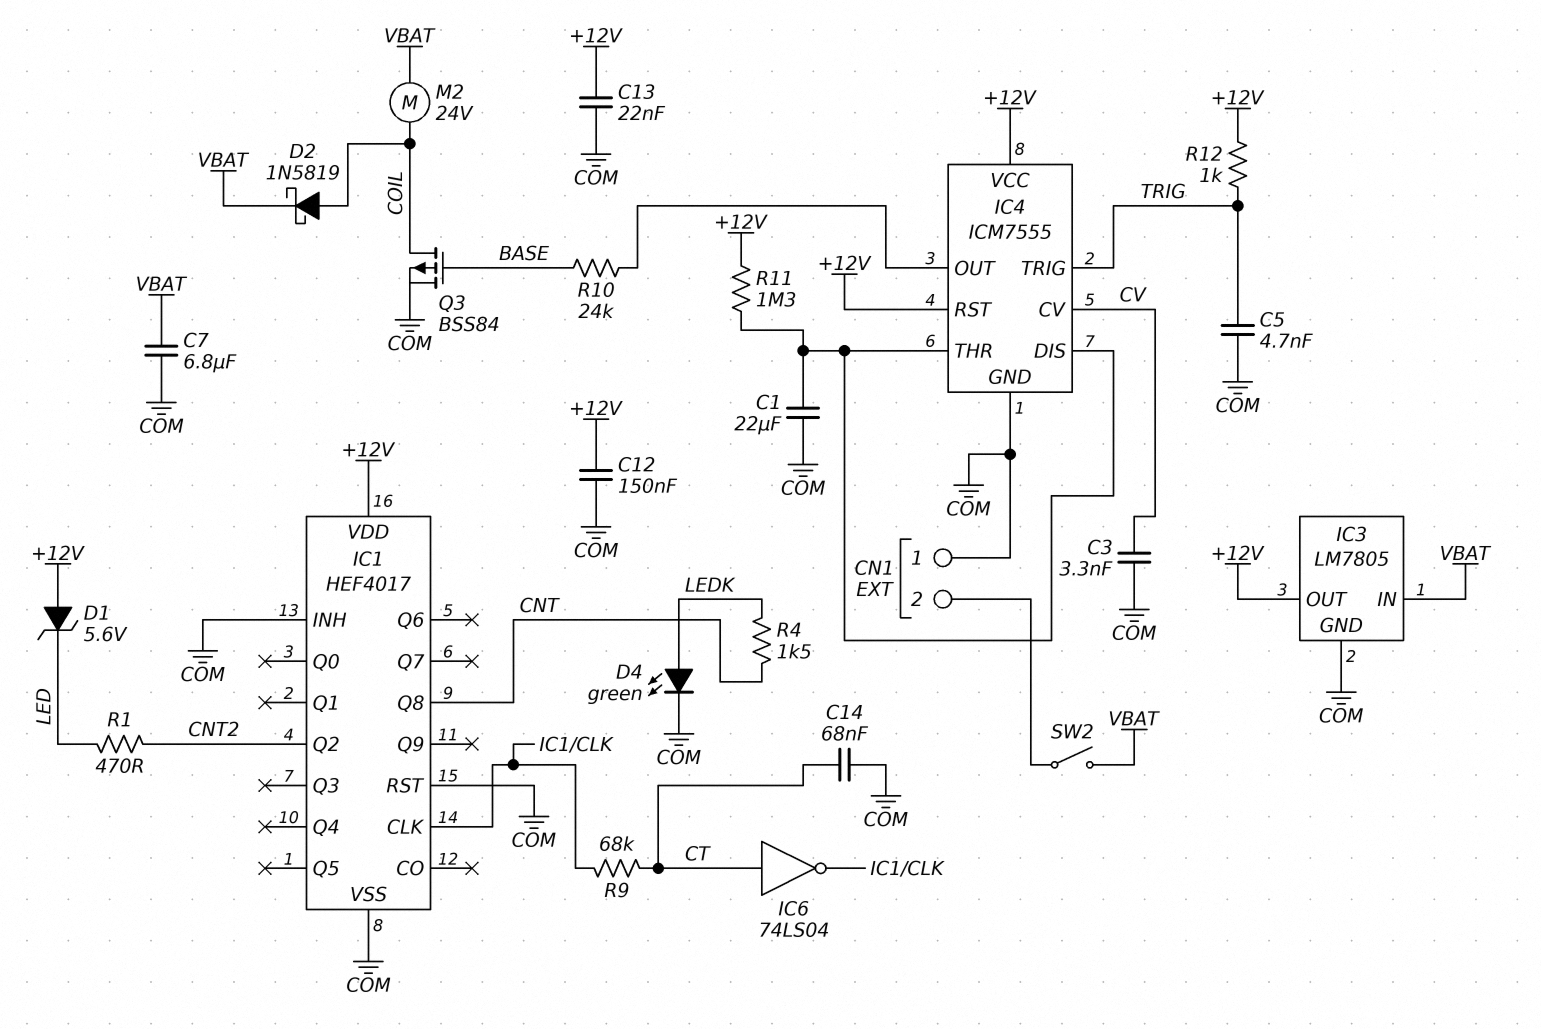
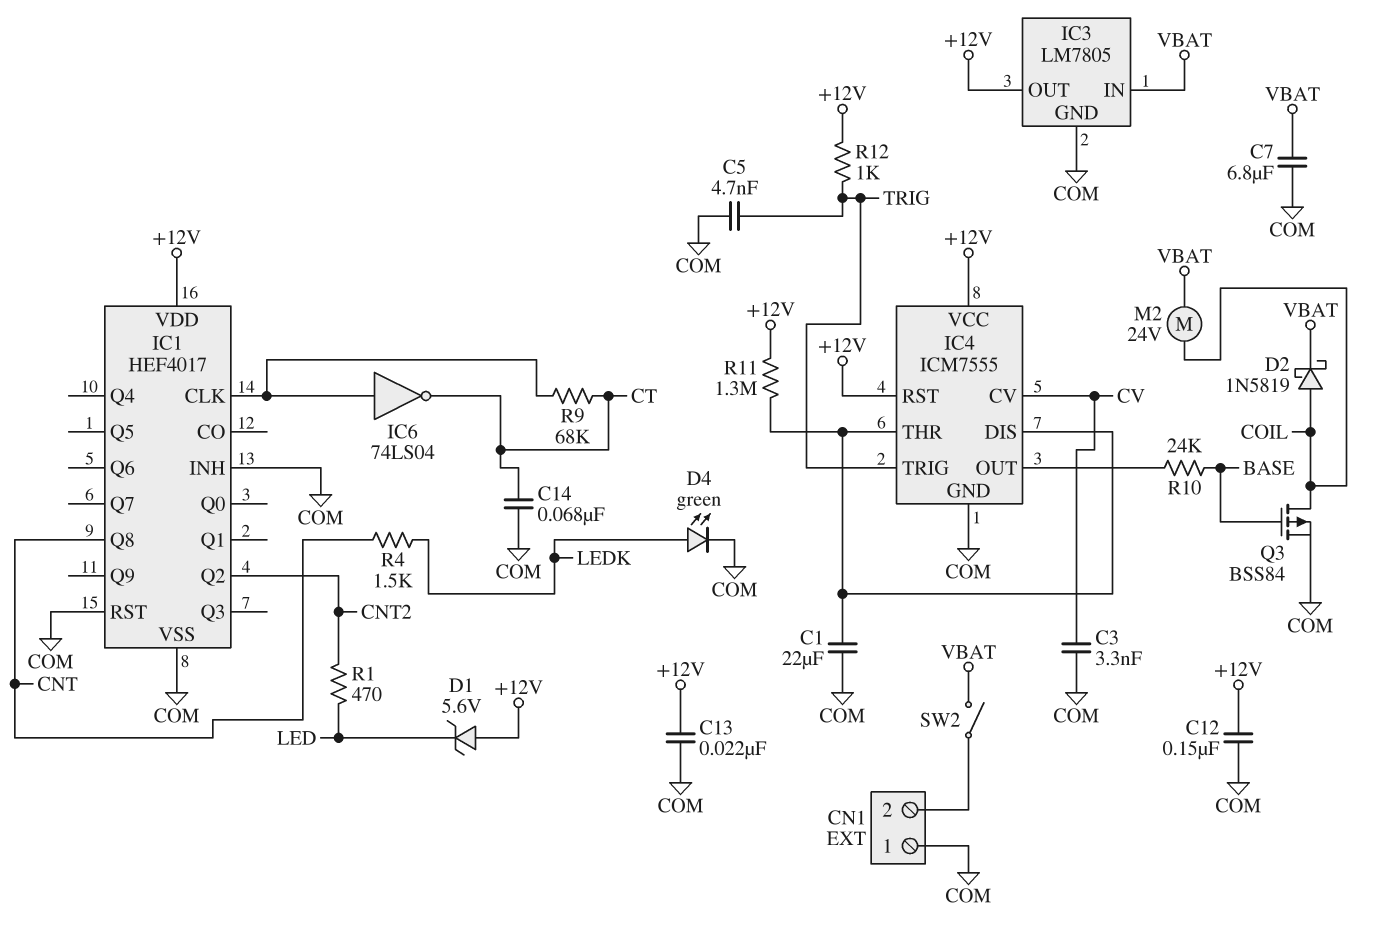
IC6: NOT 74LS04 (in CT, out IC1/CLK) -> NOT 74LS04 (in IC1/CLK, out CT)

